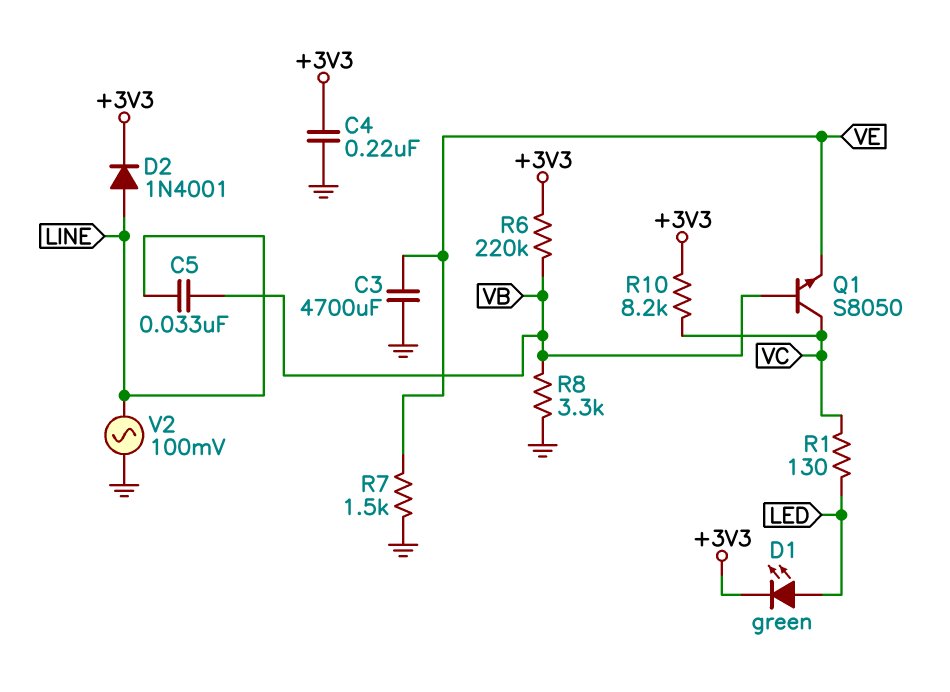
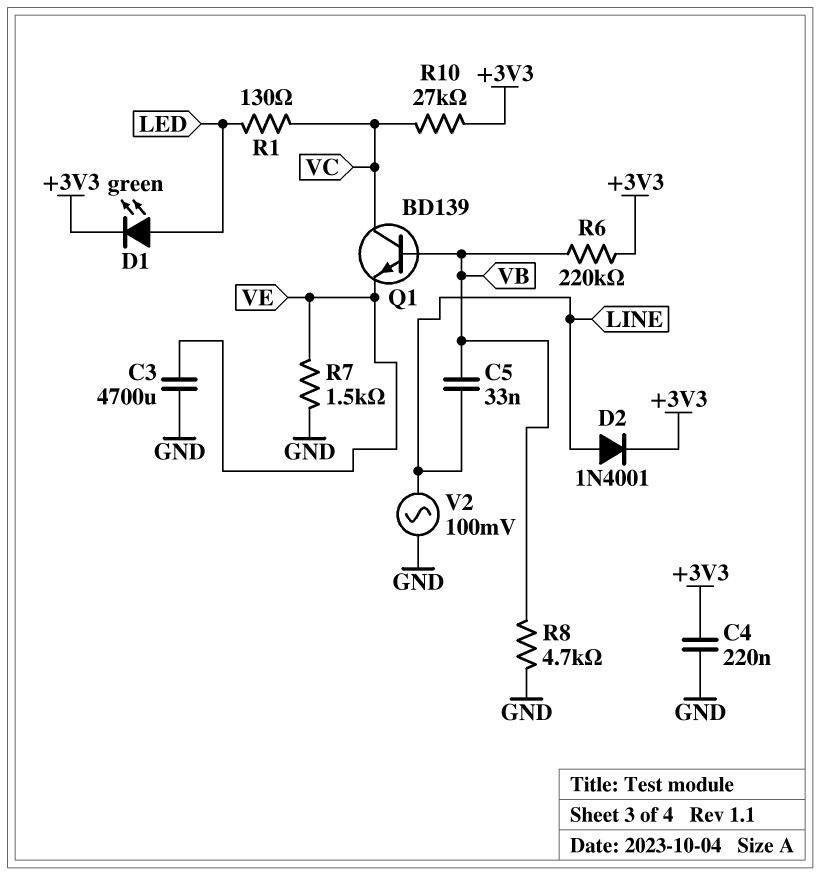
Q1: NPN S8050 (B VB, C VC, E VE) -> NPN BD139 (B VB, C VC, E VE)
R8: 3.3k (GND, VB) -> 4.7k (GND, VB)
R10: 8.2k (+3V3, VC) -> 27k (+3V3, VC)

